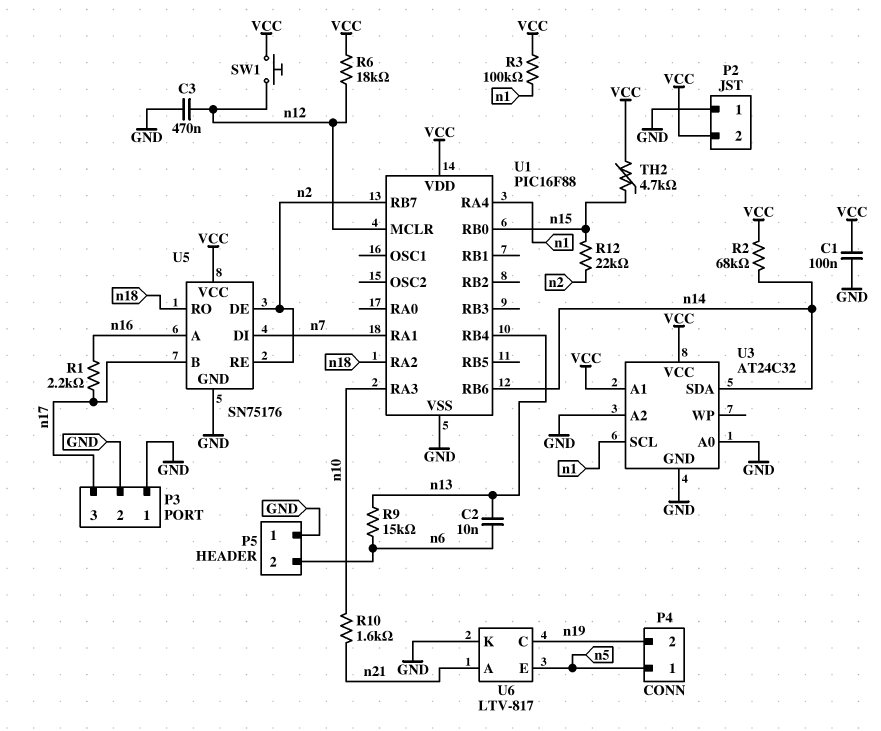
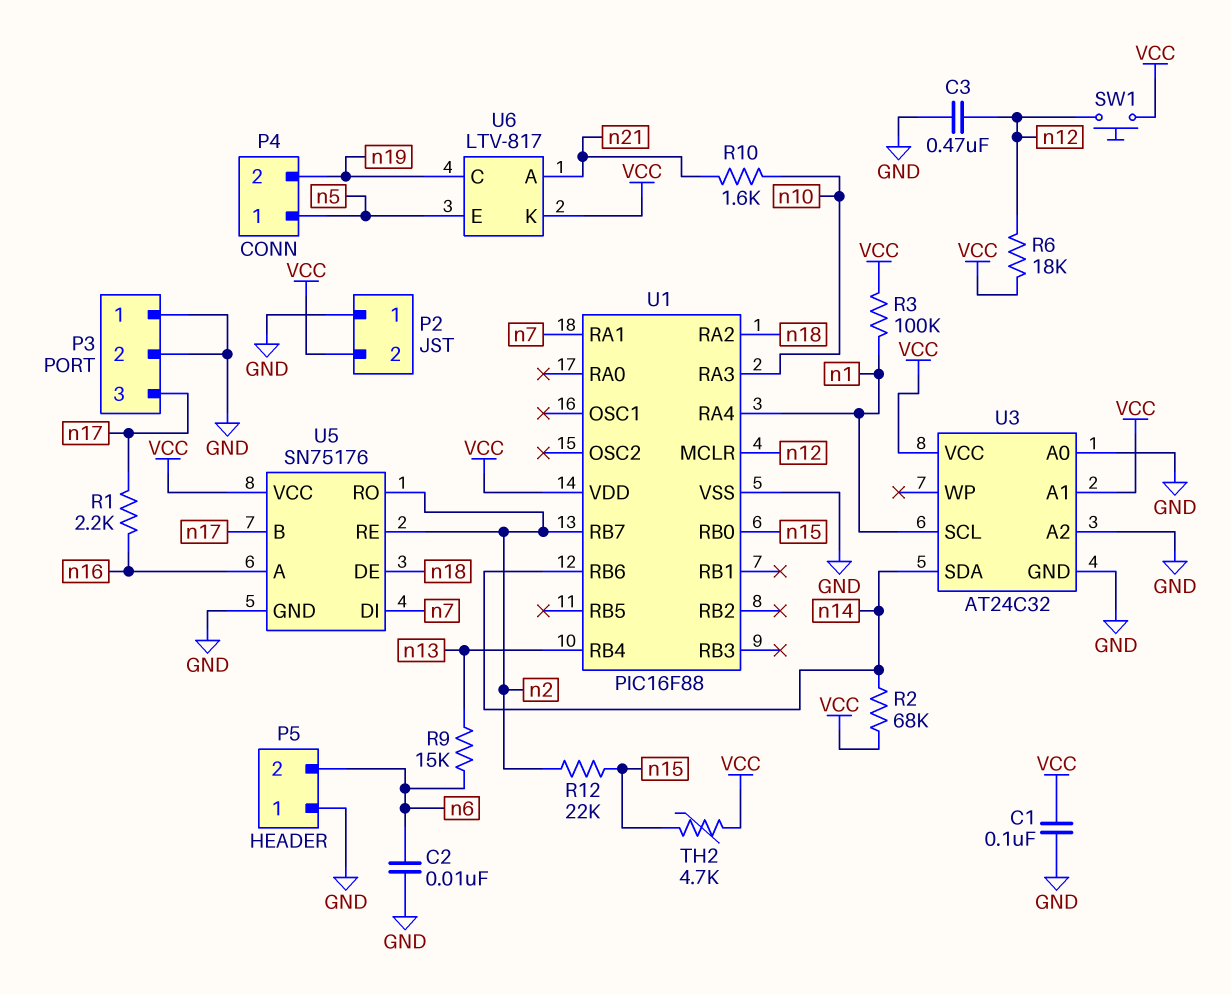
C2: 10nF (n6, n13) -> 10nF (GND, n6)
U5 pin DE: n2 -> n18
U5 pin RO: n18 -> n2
U6 pin K: GND -> VCC

